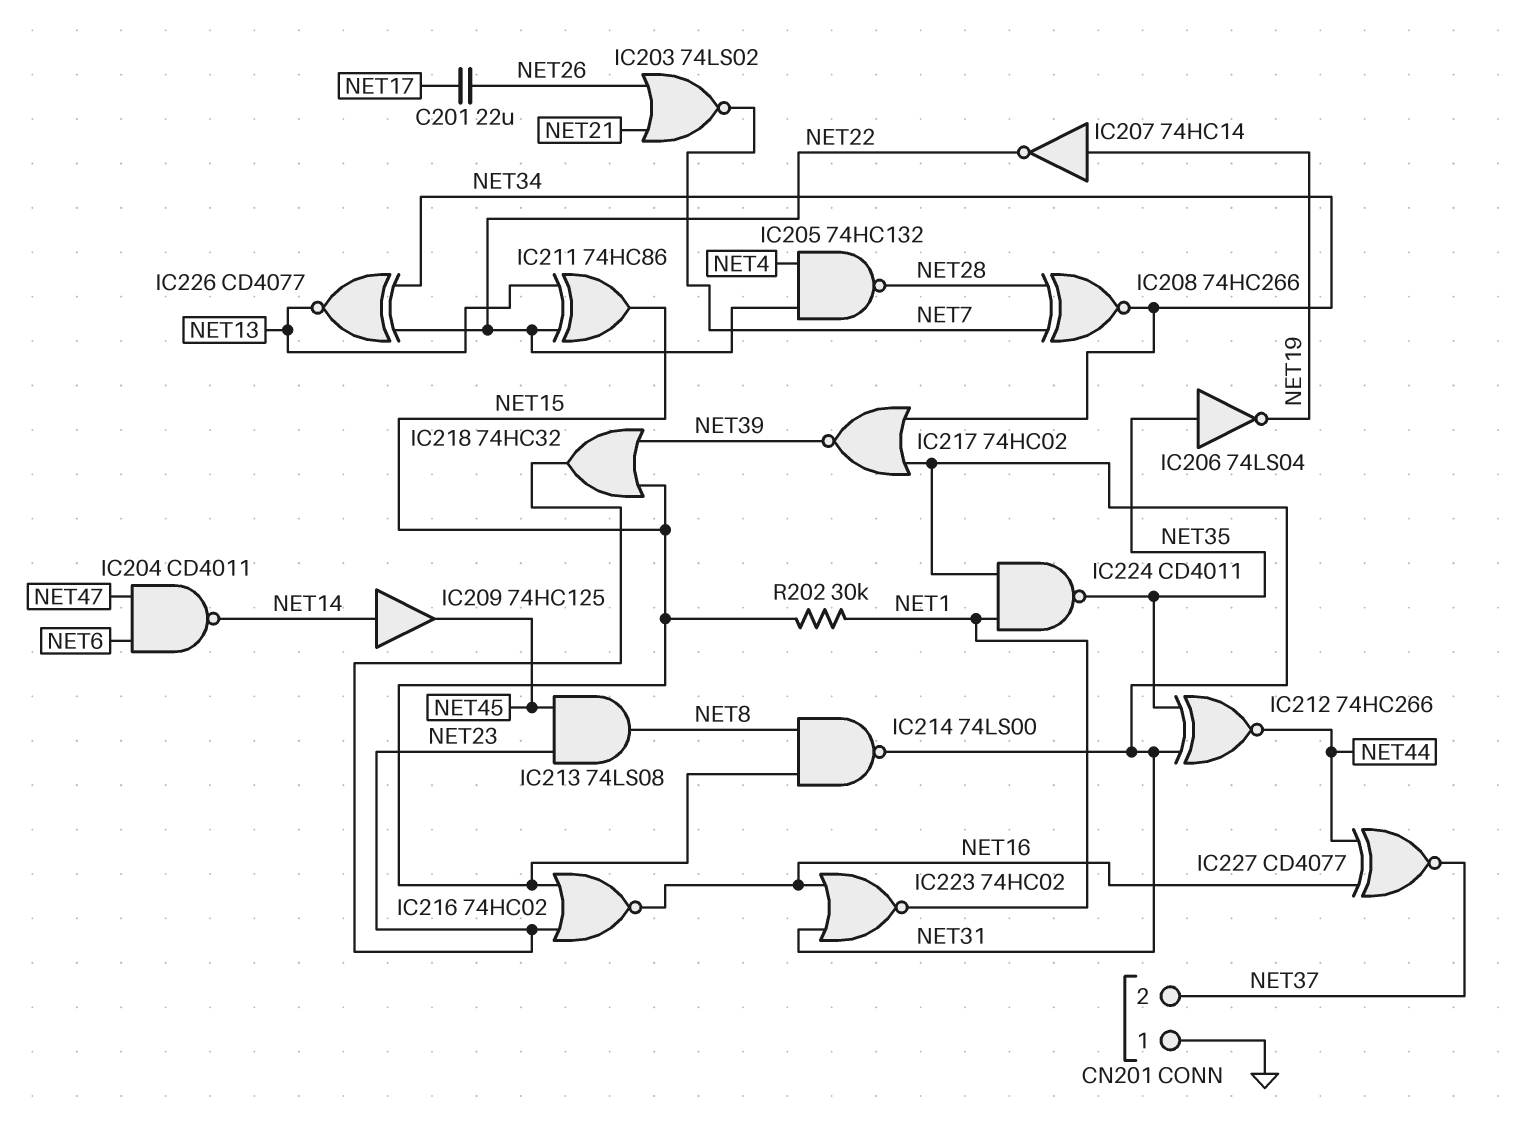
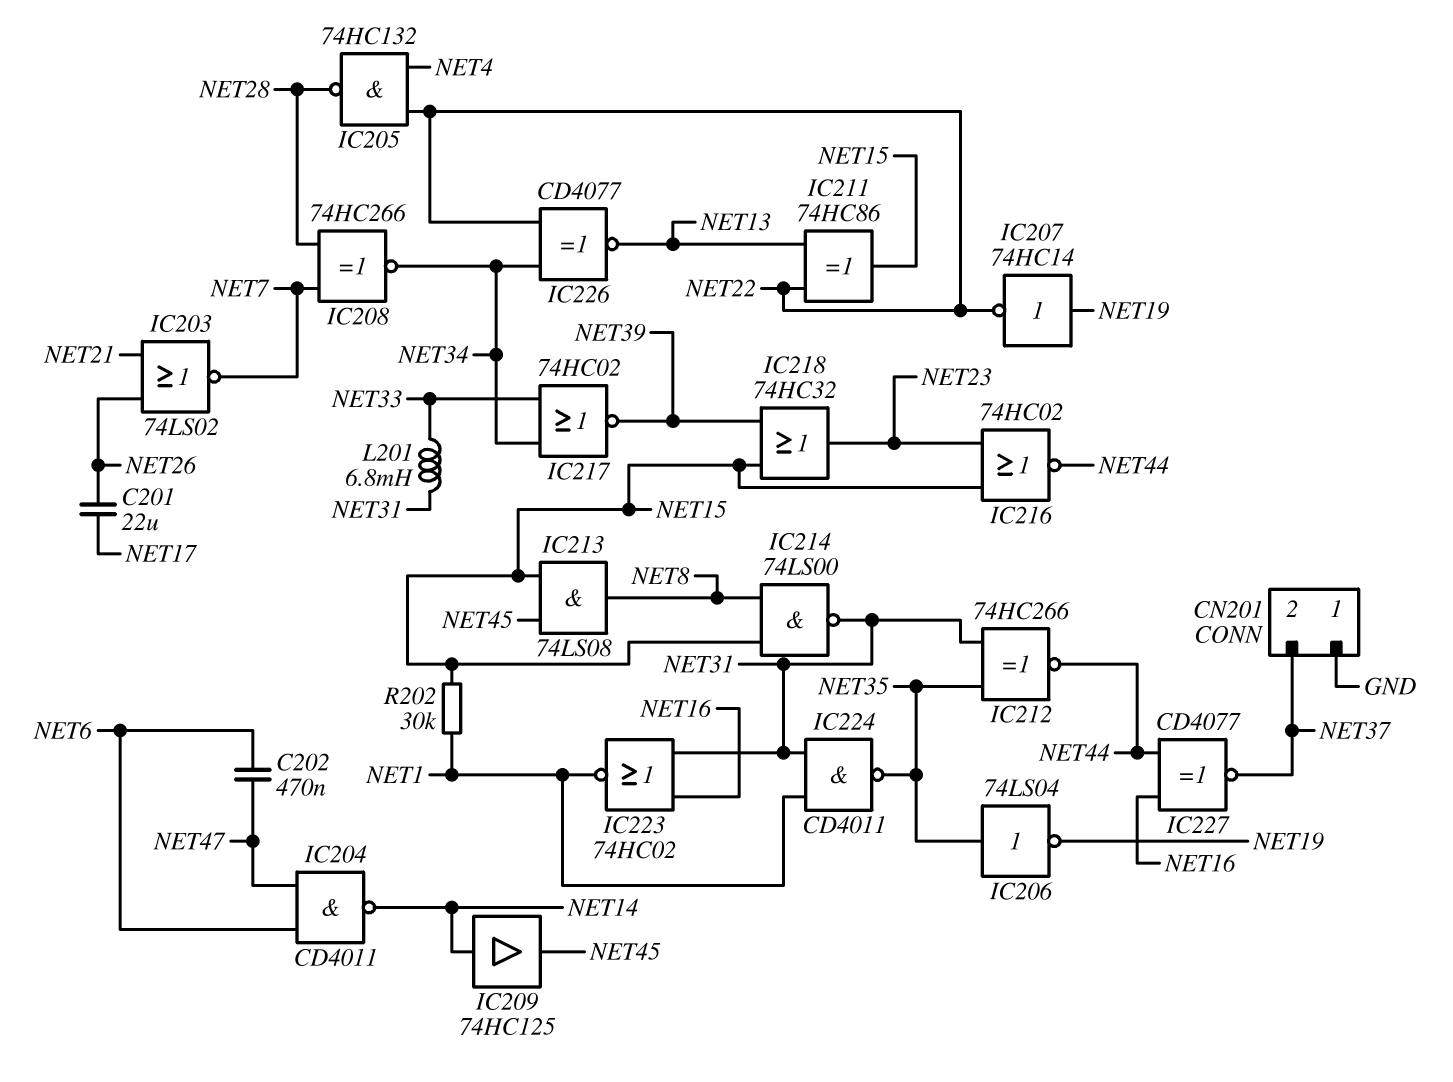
C202: none -> 470nF (NET6, NET47)
IC213: AND 74LS08 (in NET23, in NET45, out NET8) -> AND 74LS08 (in NET15, in NET45, out NET8)
IC216: NOR 74HC02 (in NET15, in NET23, out NET16) -> NOR 74HC02 (in NET15, in NET23, out NET44)
IC217: NOR 74HC02 (in NET31, in NET34, out NET39) -> NOR 74HC02 (in NET33, in NET34, out NET39)
L201: none -> 6.8mH (NET31, NET33)

